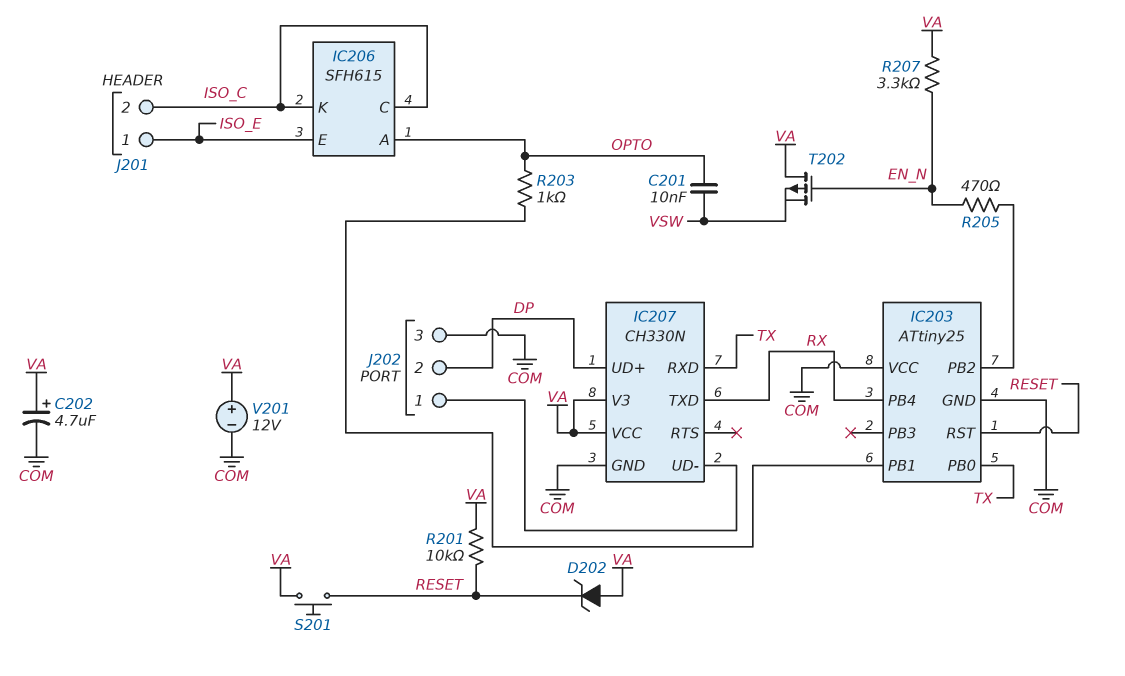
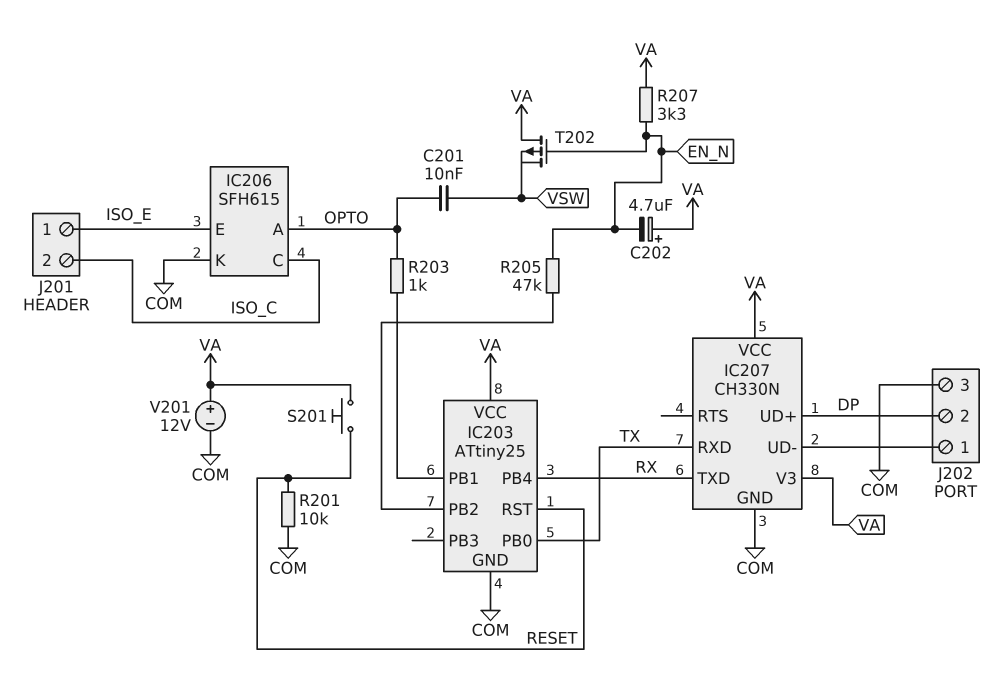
C202: 4.7uF (plus VA, minus COM) -> 4.7uF (plus VA, minus EN_N)
D202: zener (A VA, K RESET) -> none
IC203 pin VCC: COM -> VA
IC206 pin K: ISO_C -> COM
R201: 10k (RESET, VA) -> 10k (COM, RESET)
R205: 470 (EN_N, IC203/PB2) -> 47k (EN_N, IC203/PB2)

